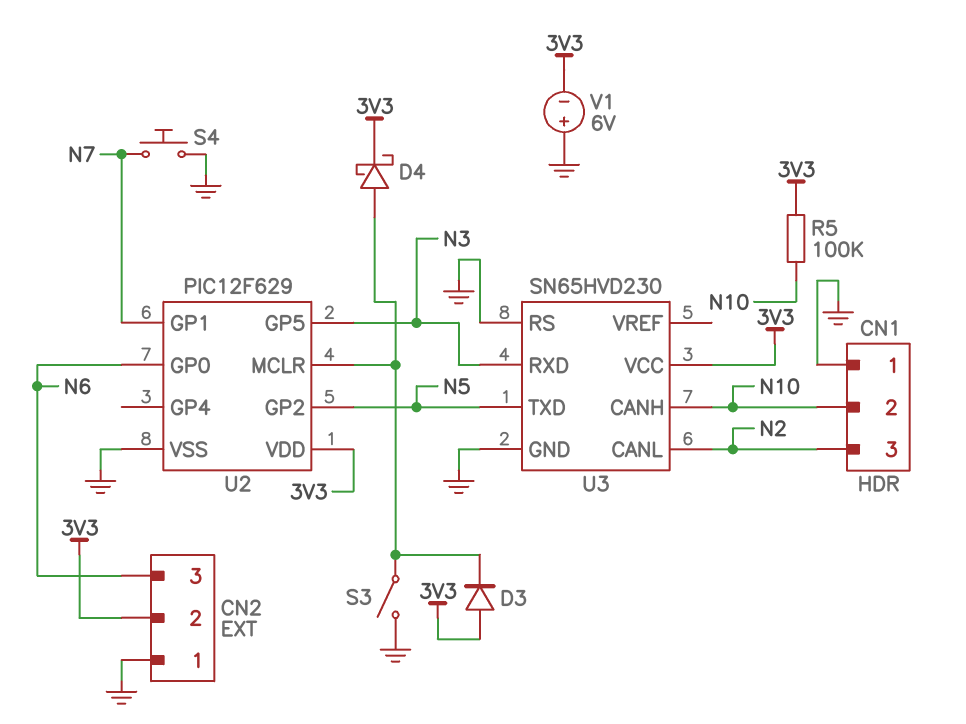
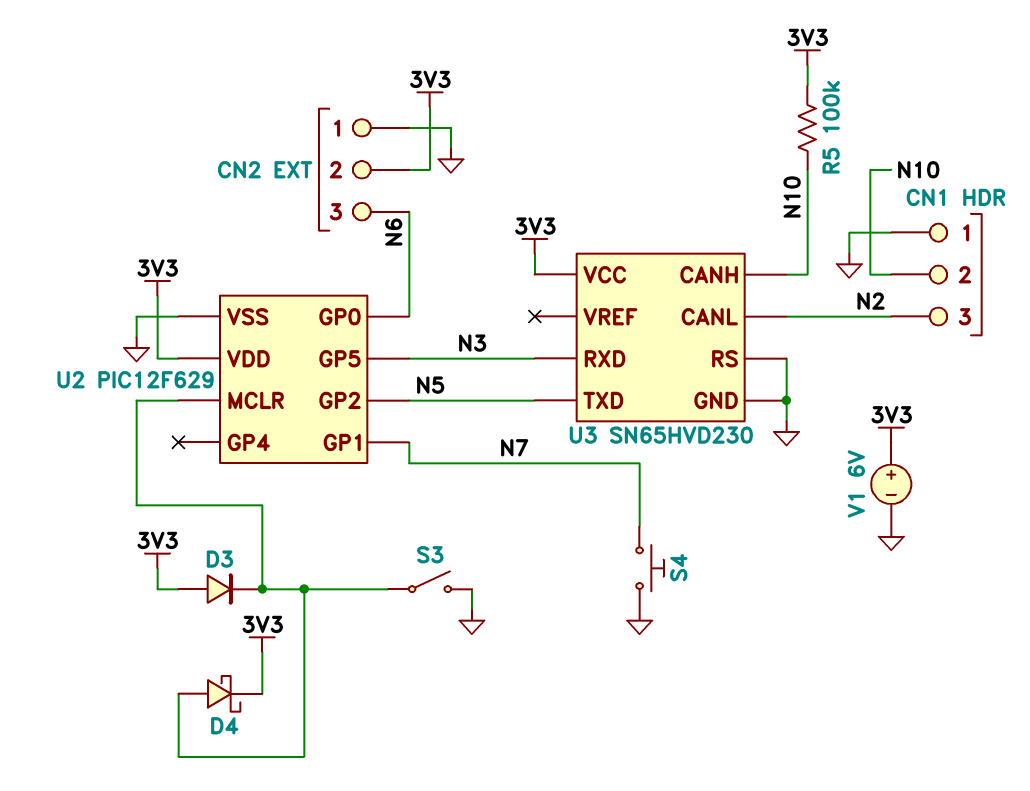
V1: 6V (plus GND, minus 3V3) -> 6V (plus 3V3, minus GND)

